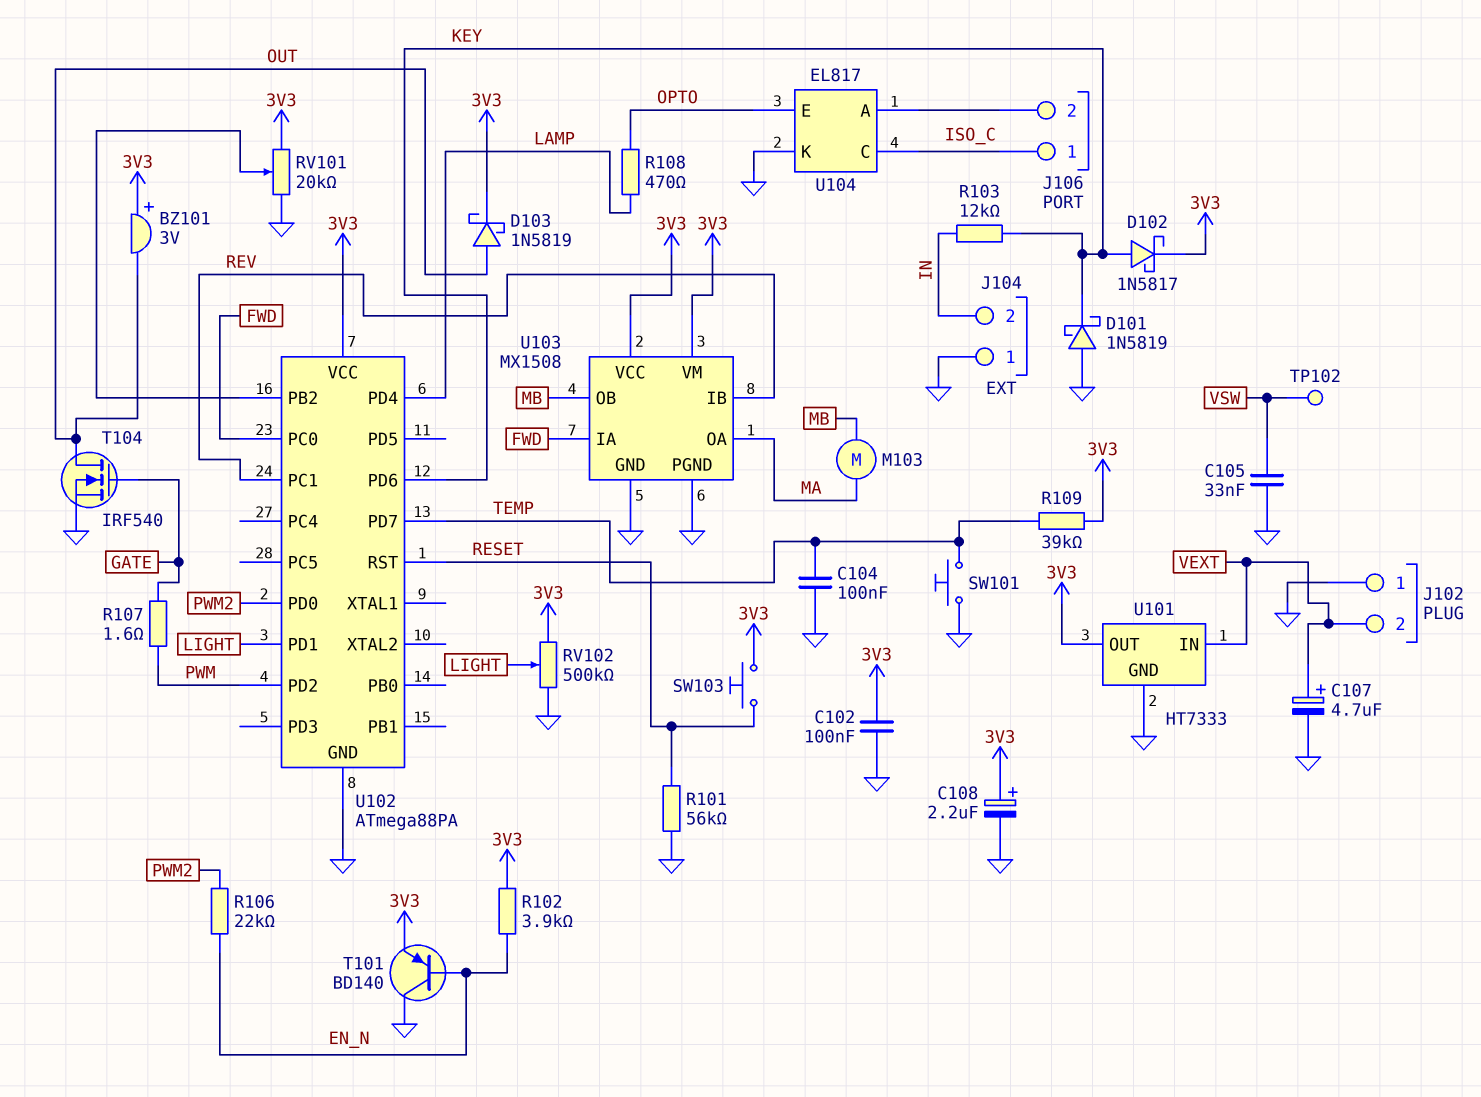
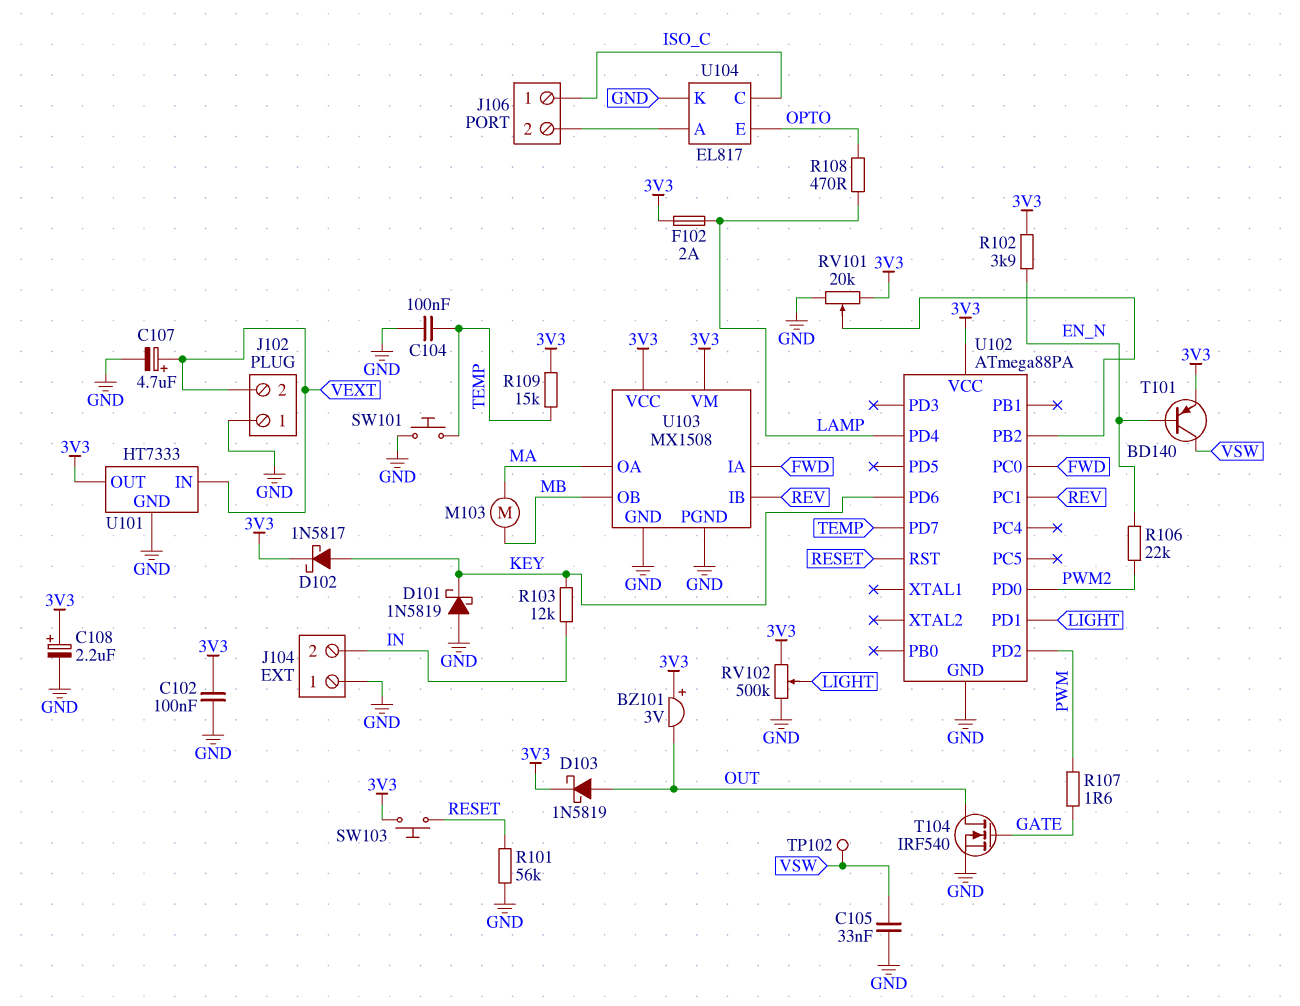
F102: none -> 2A (3V3, LAMP)
R109: 39k (3V3, TEMP) -> 15k (3V3, TEMP)
T101: PNP BD140 (B EN_N, C GND, E 3V3) -> PNP BD140 (B EN_N, C VSW, E 3V3)

